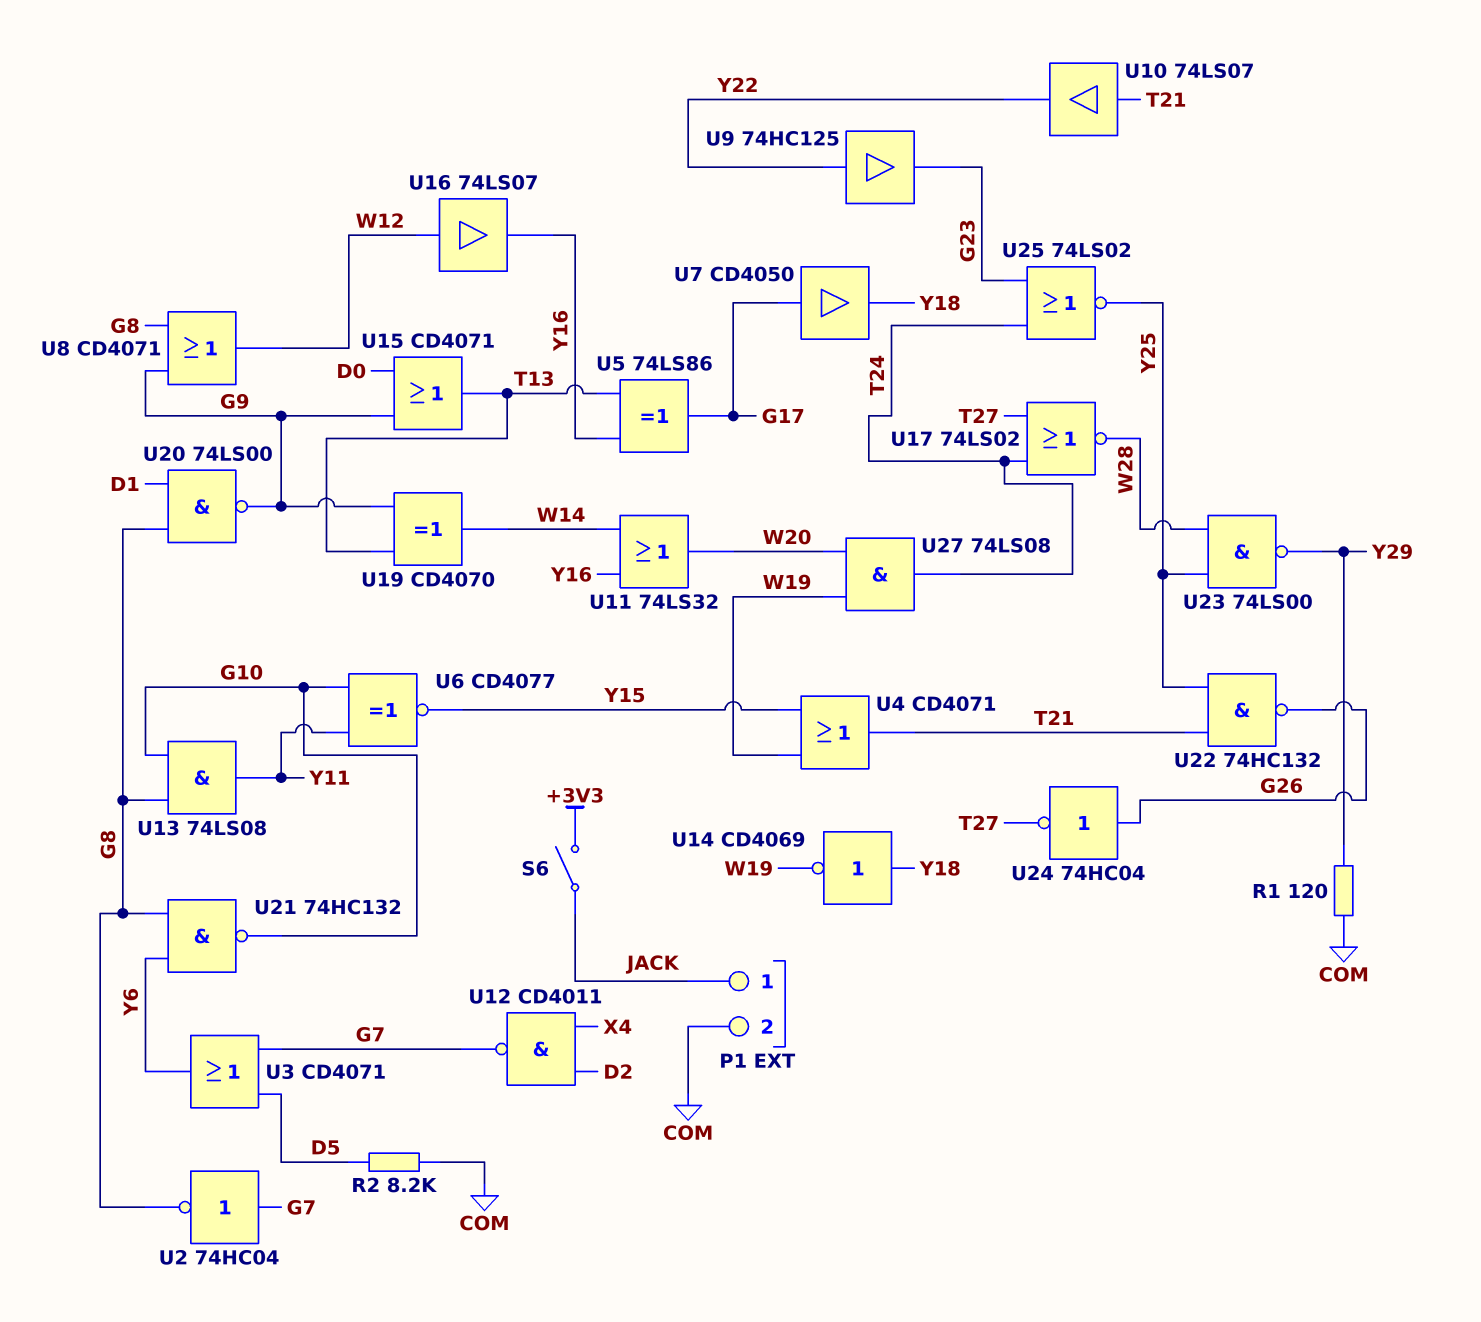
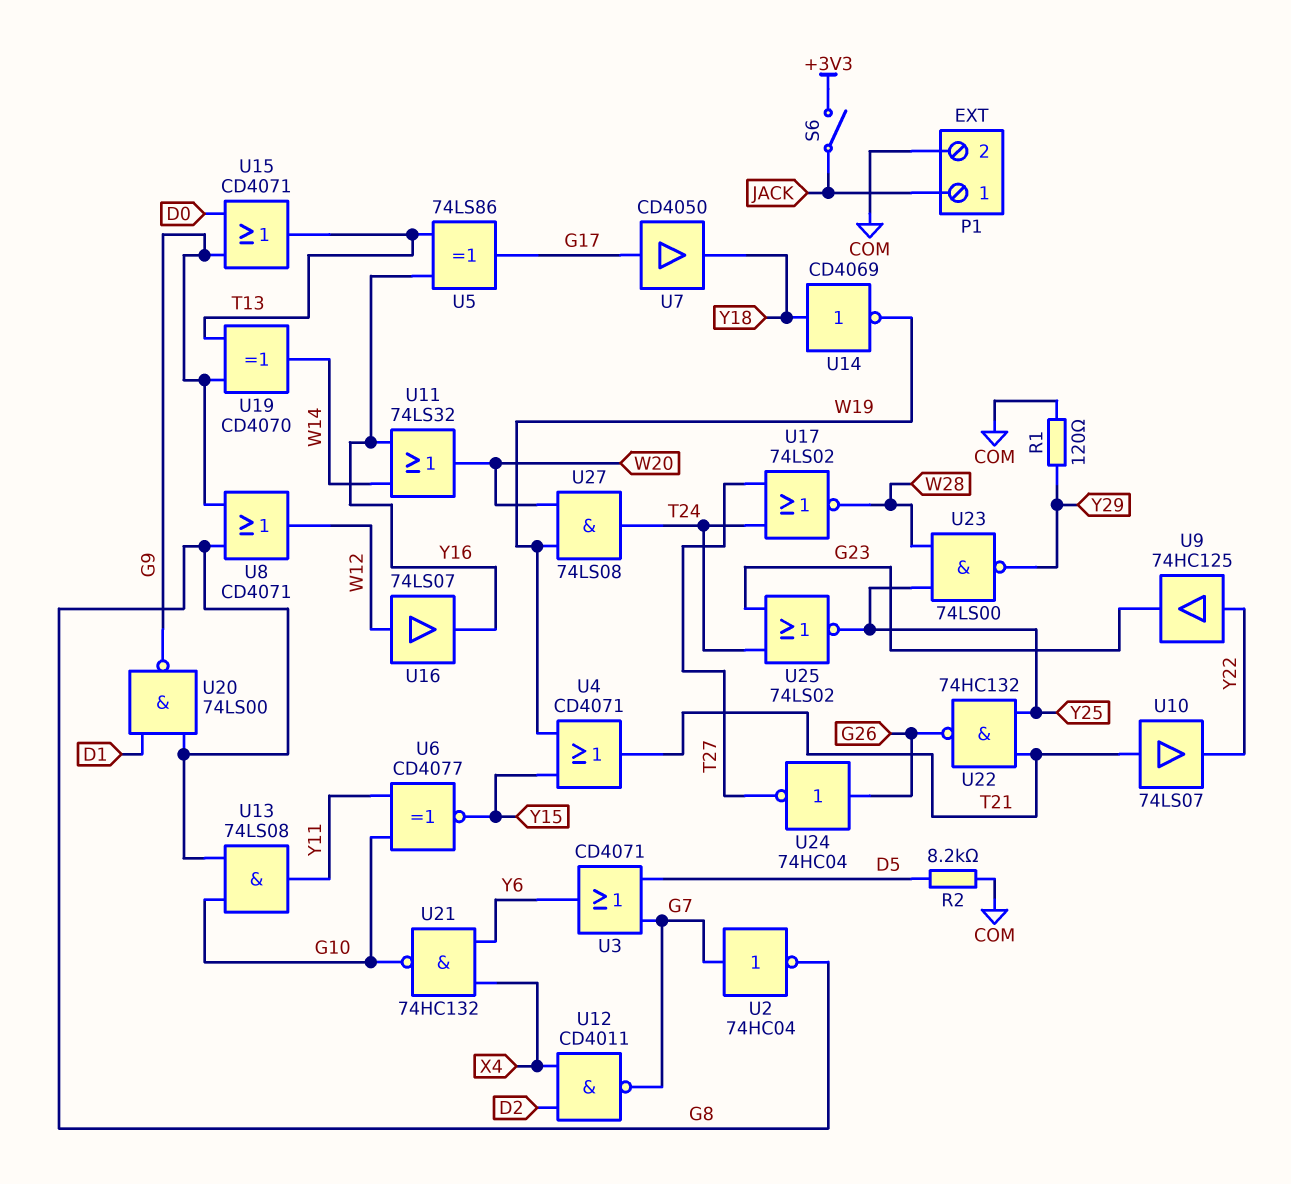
U21: NAND 74HC132 (in G8, in Y6, out G10) -> NAND 74HC132 (in X4, in Y6, out G10)

